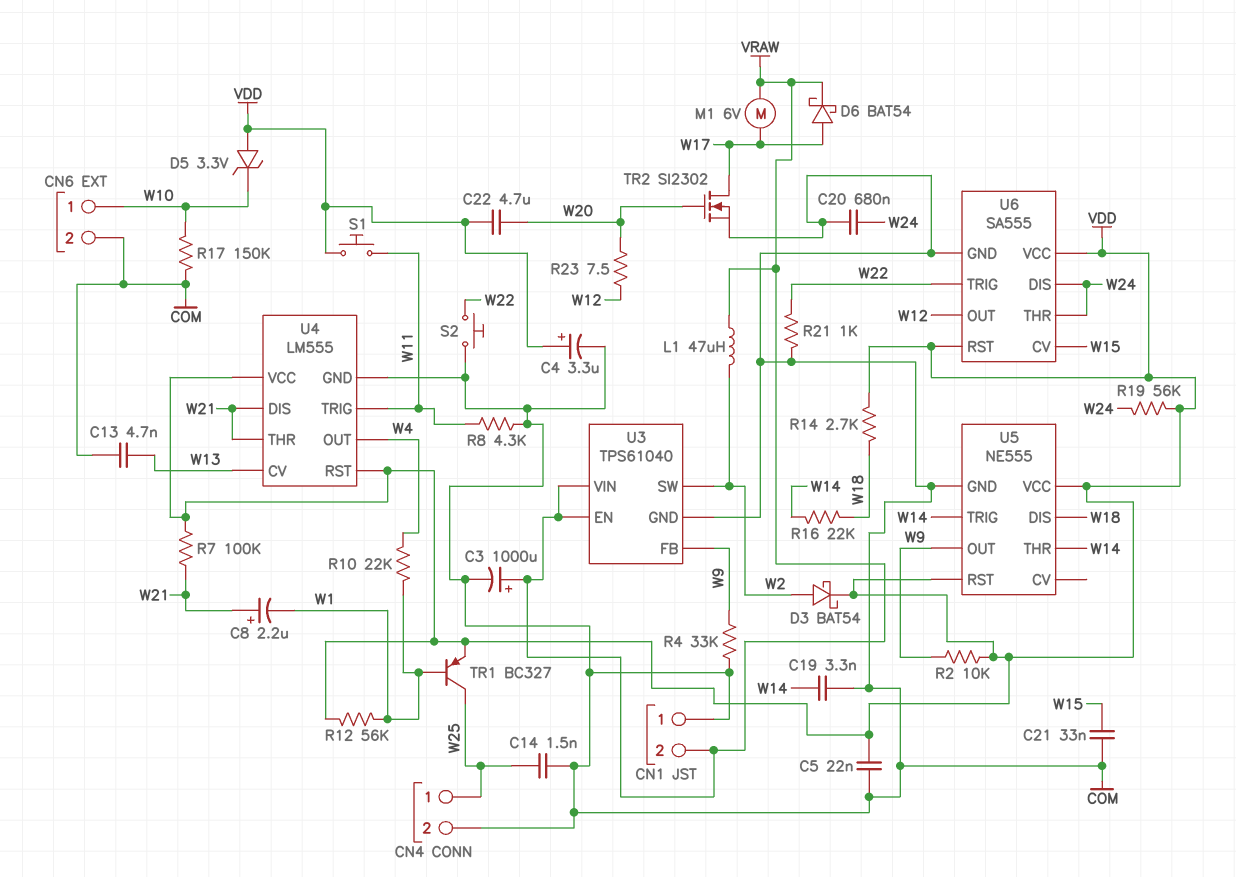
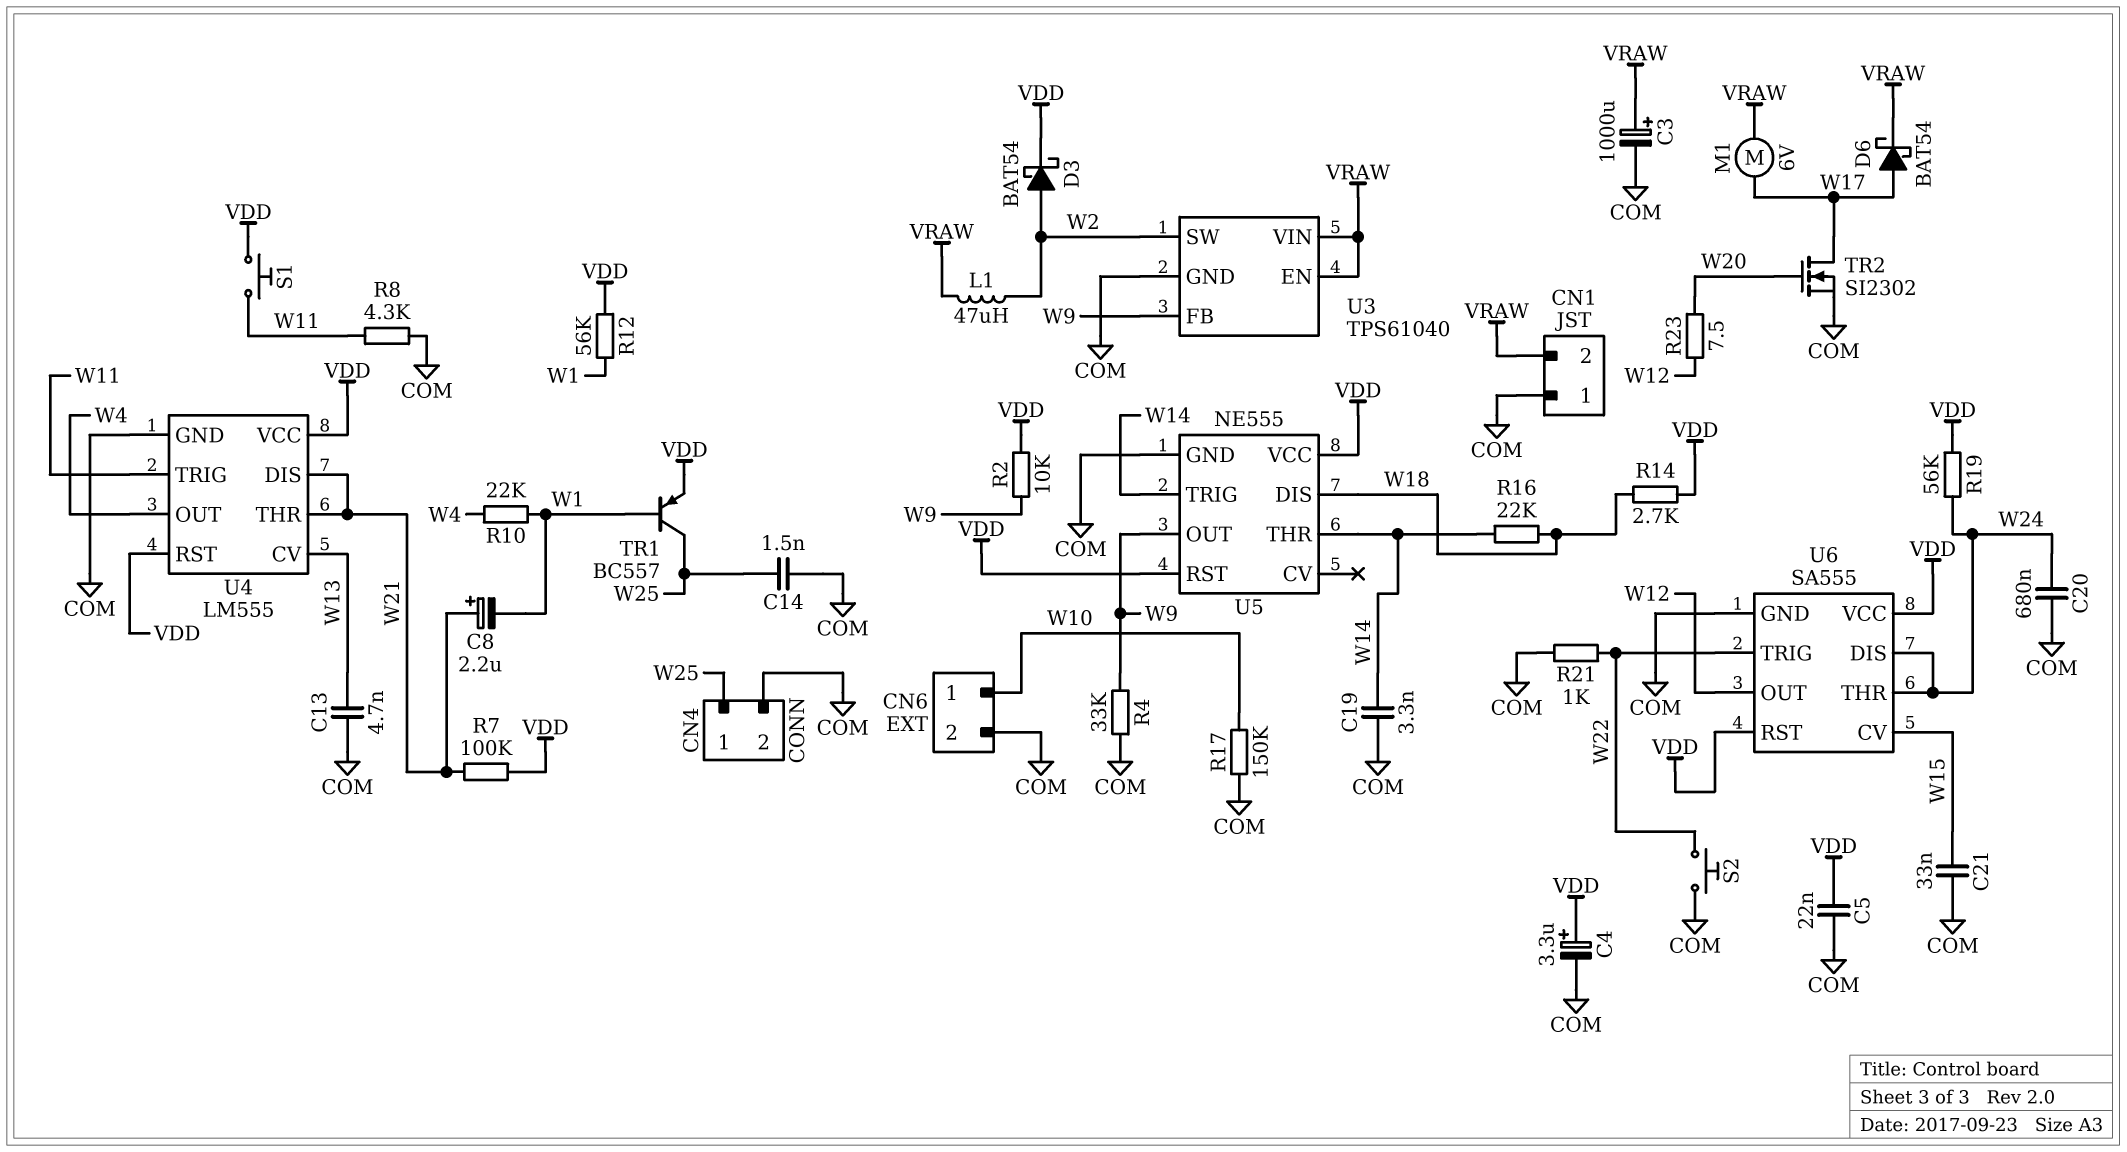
C22: 4.7uF (VDD, W20) -> none
D5: zener 3.3V (A VDD, K W10) -> none
TR1: PNP BC327 (B W1, C W25, E VDD) -> PNP BC557 (B W1, C W25, E VDD)

